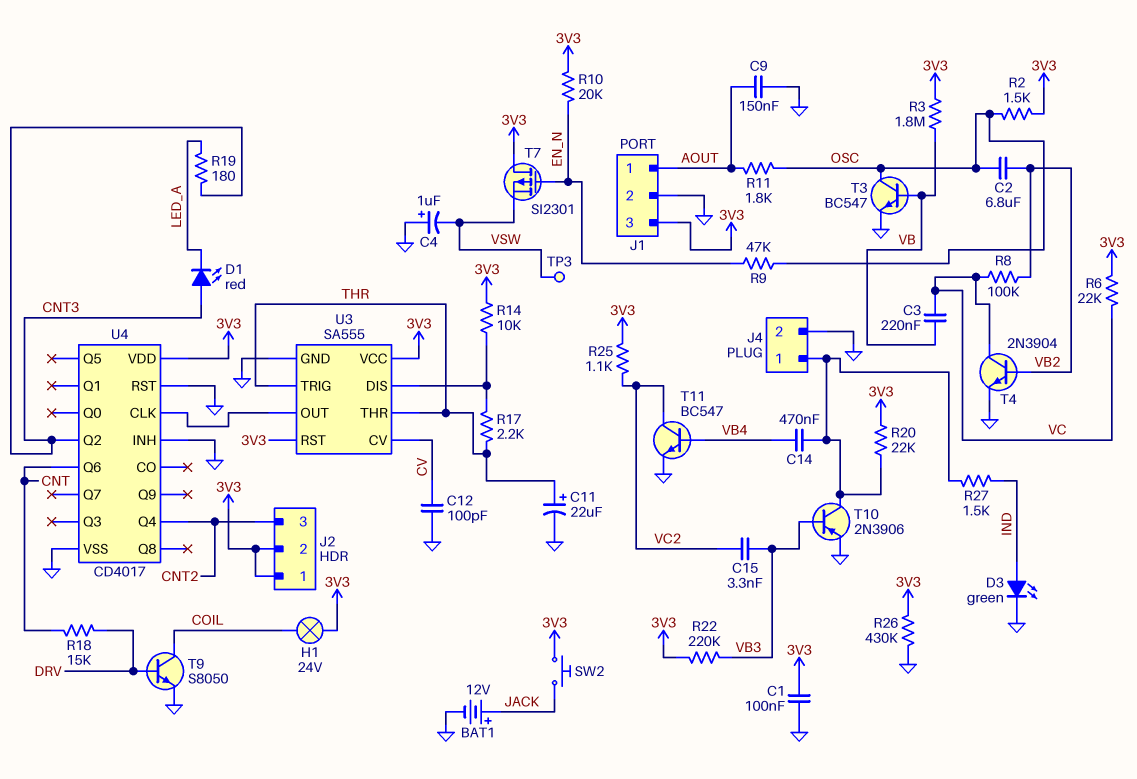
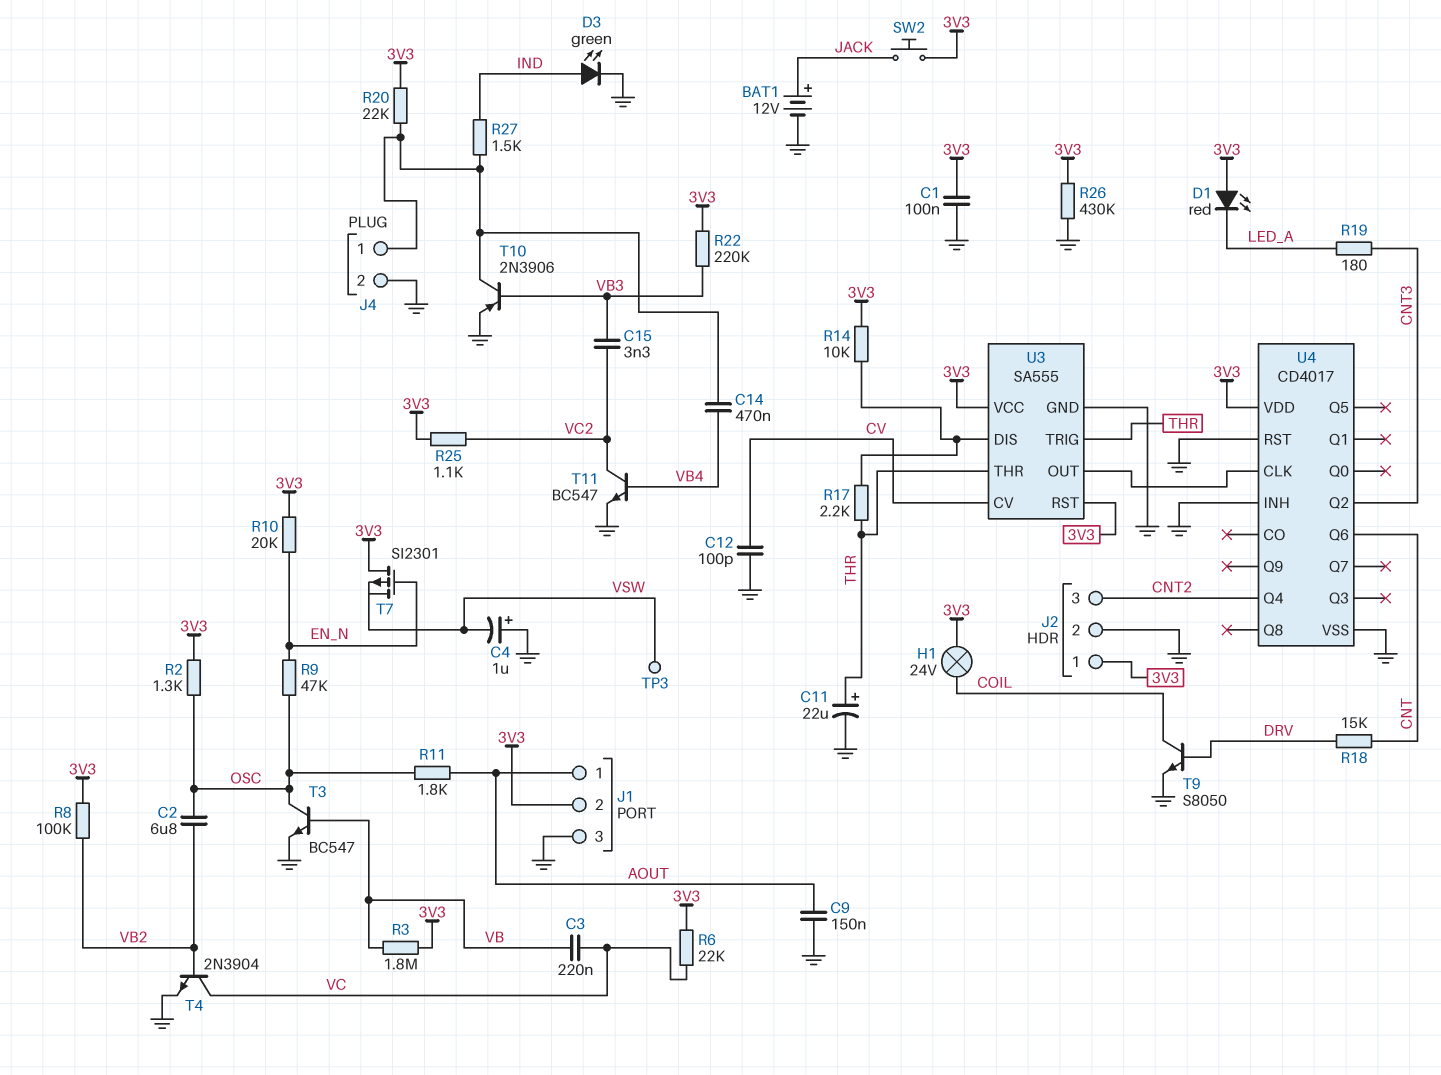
D1: LED red (A CNT3, K LED_A) -> LED red (A 3V3, K LED_A)
J1 pin 2: GND -> 3V3
J1 pin 3: 3V3 -> GND
J2 pin 2: 3V3 -> GND
R2: 1.5k (3V3, OSC) -> 1.3k (3V3, OSC)
R8: 100k (VB2, VC) -> 100k (3V3, VB2)

